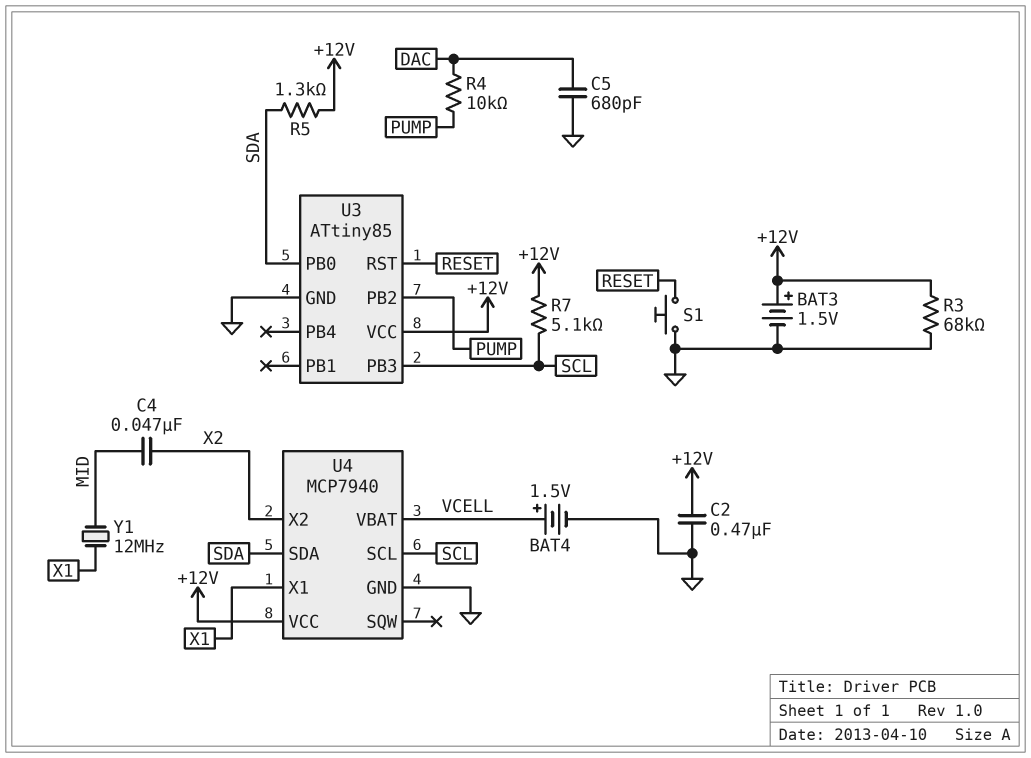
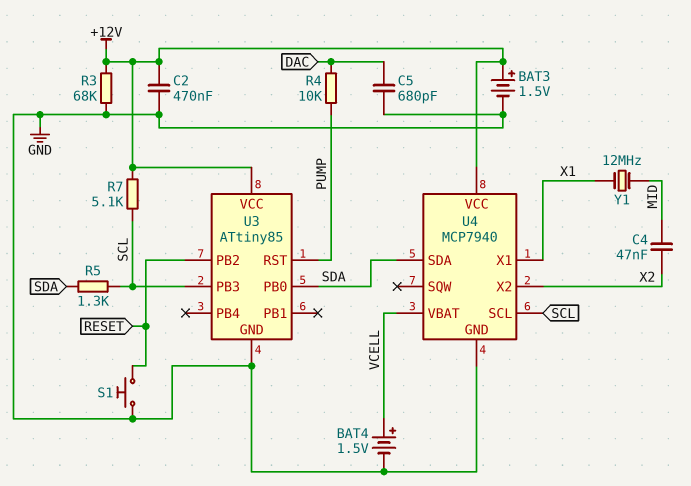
R5: 1.3k (+12V, SDA) -> 1.3k (SCL, SDA)
U3 pin PB2: PUMP -> RESET
U3 pin RST: RESET -> PUMP

